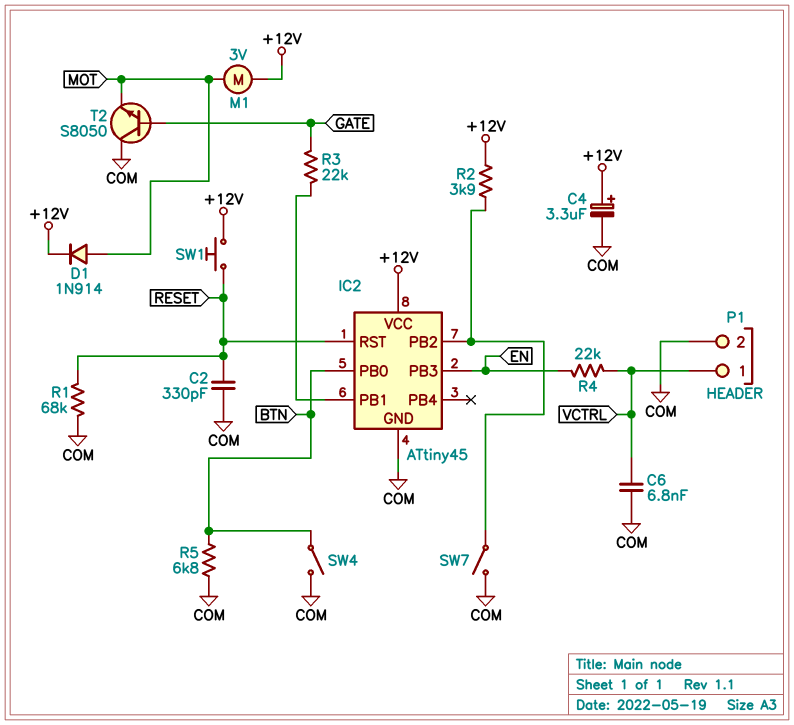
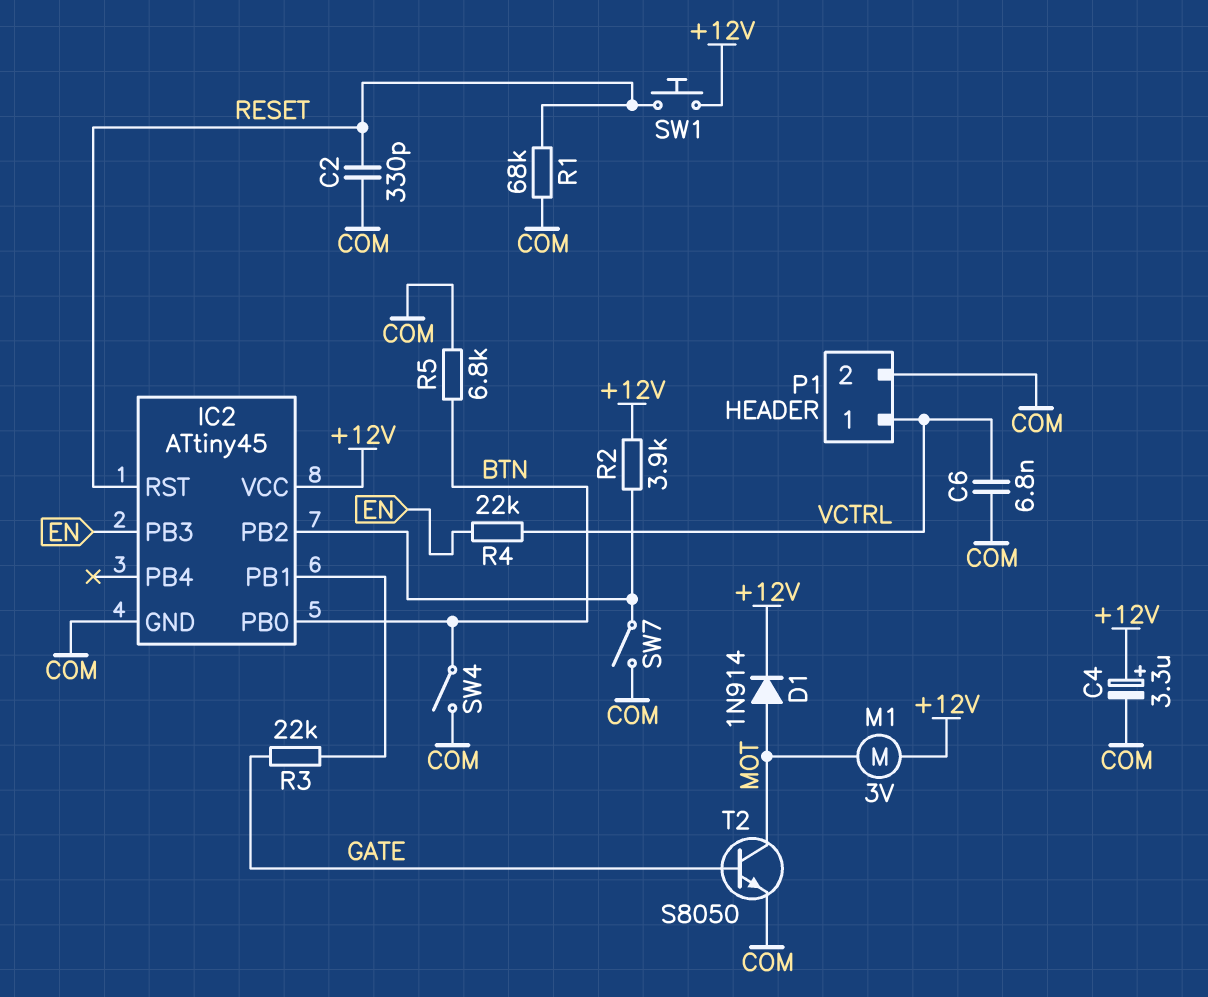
T2: NPN S8050 (B GATE, C COM, E MOT) -> NPN S8050 (B GATE, C MOT, E COM)

